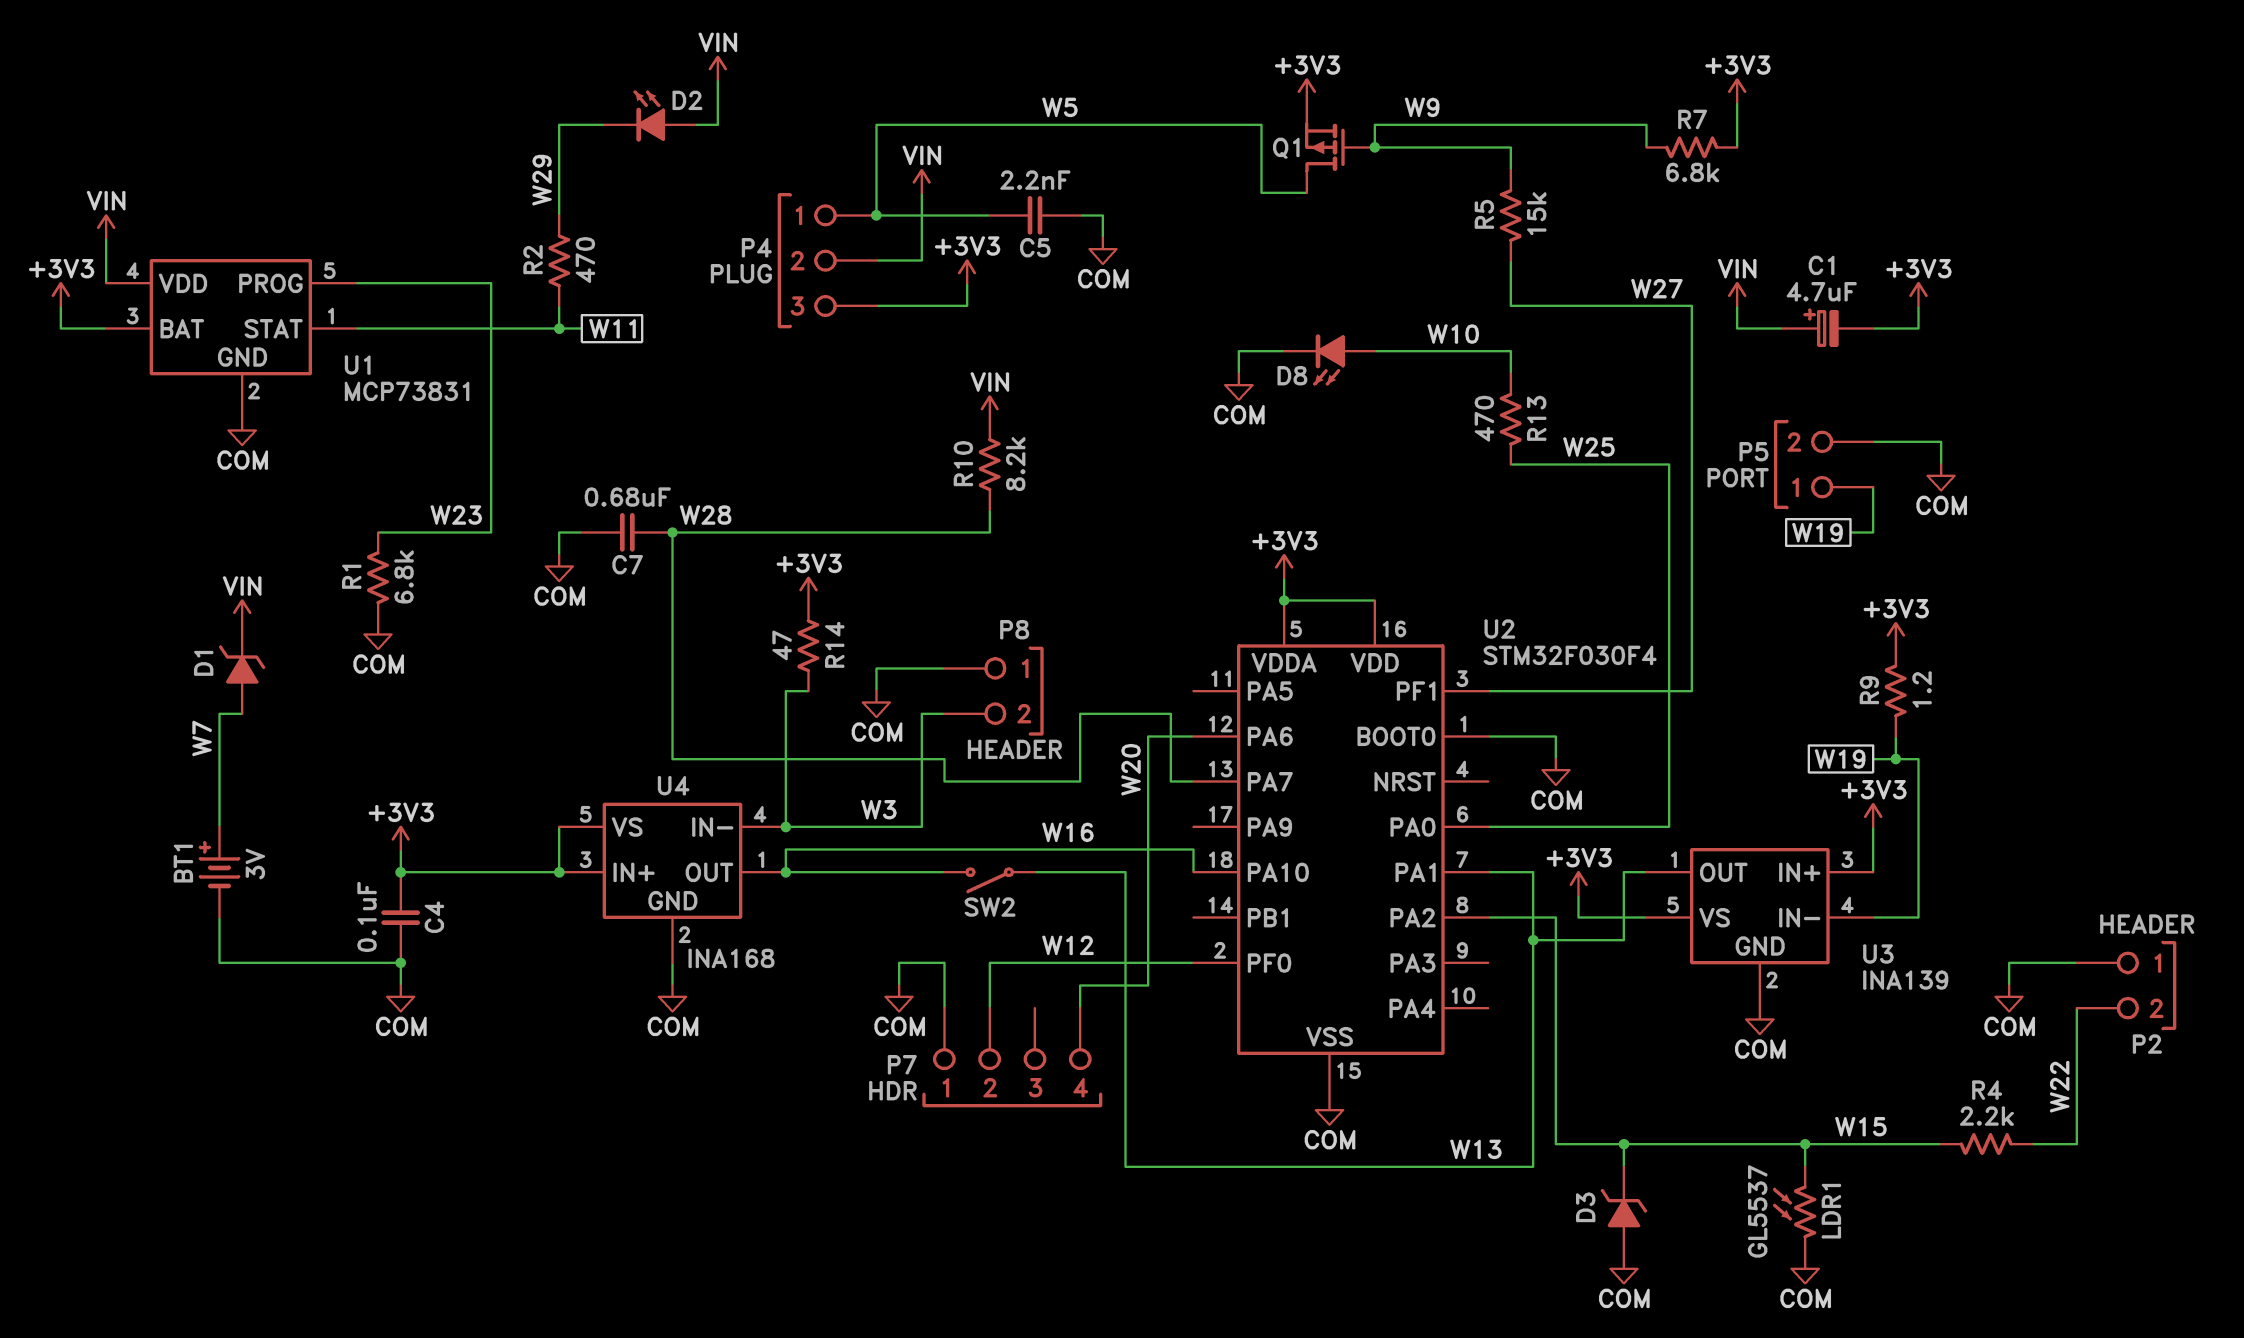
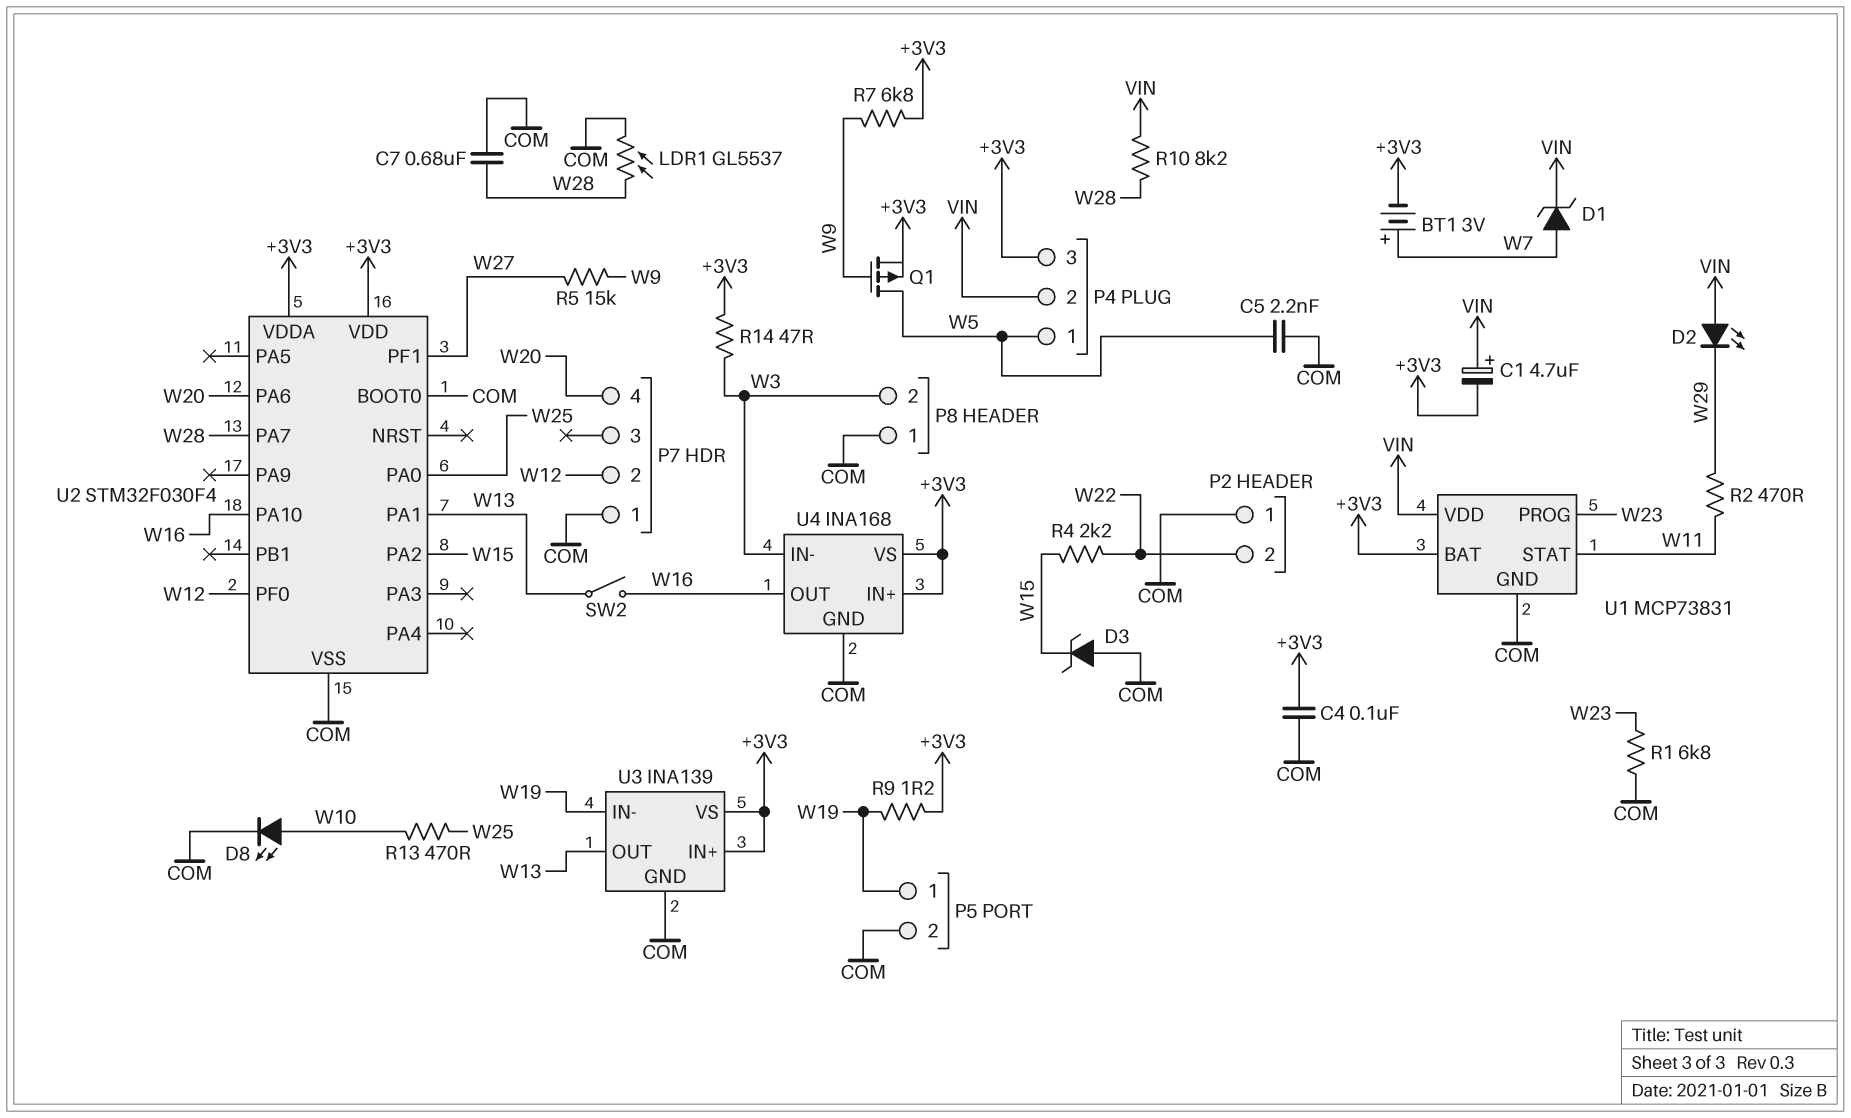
BT1: 3V (plus W7, minus COM) -> 3V (plus W7, minus +3V3)
LDR1: GL5537 (COM, W15) -> GL5537 (COM, W28)

